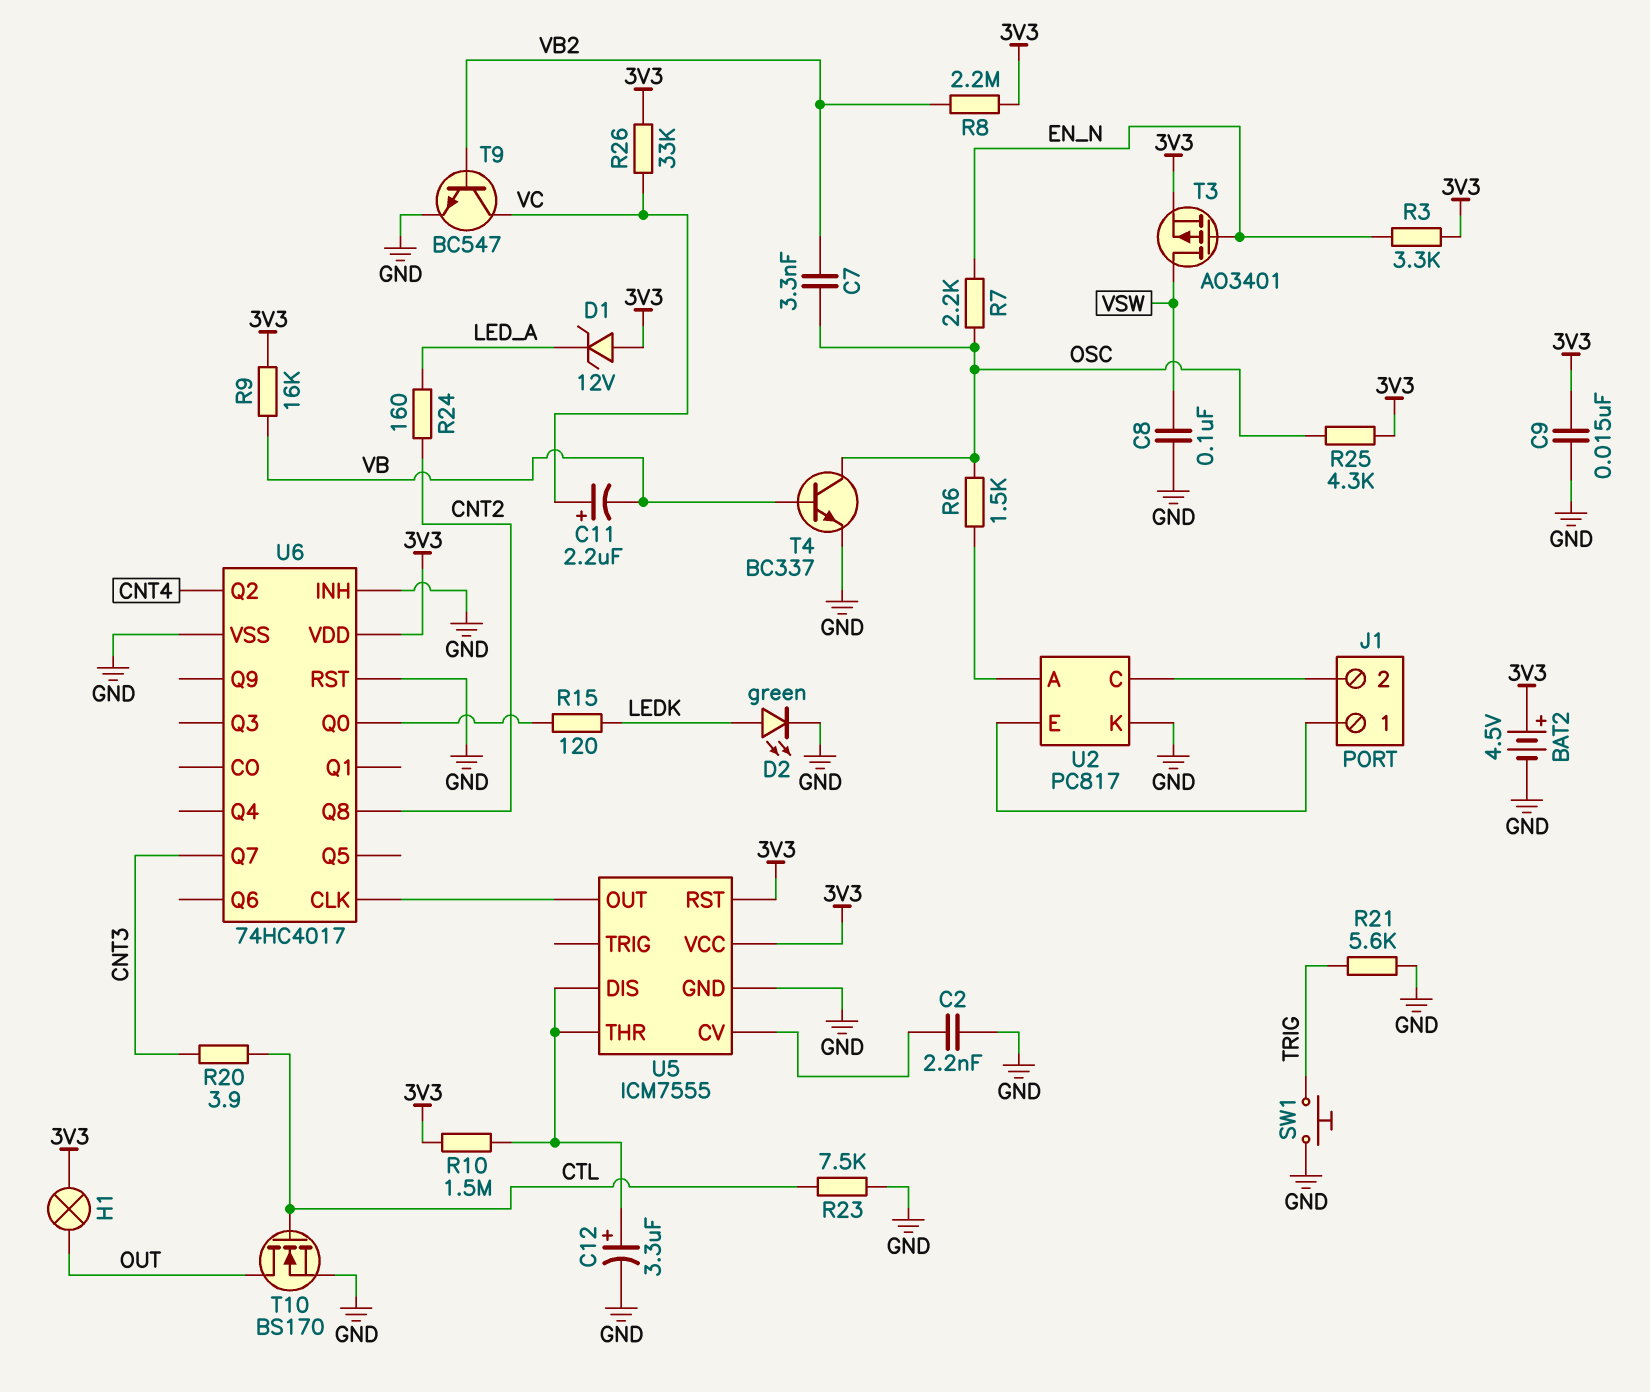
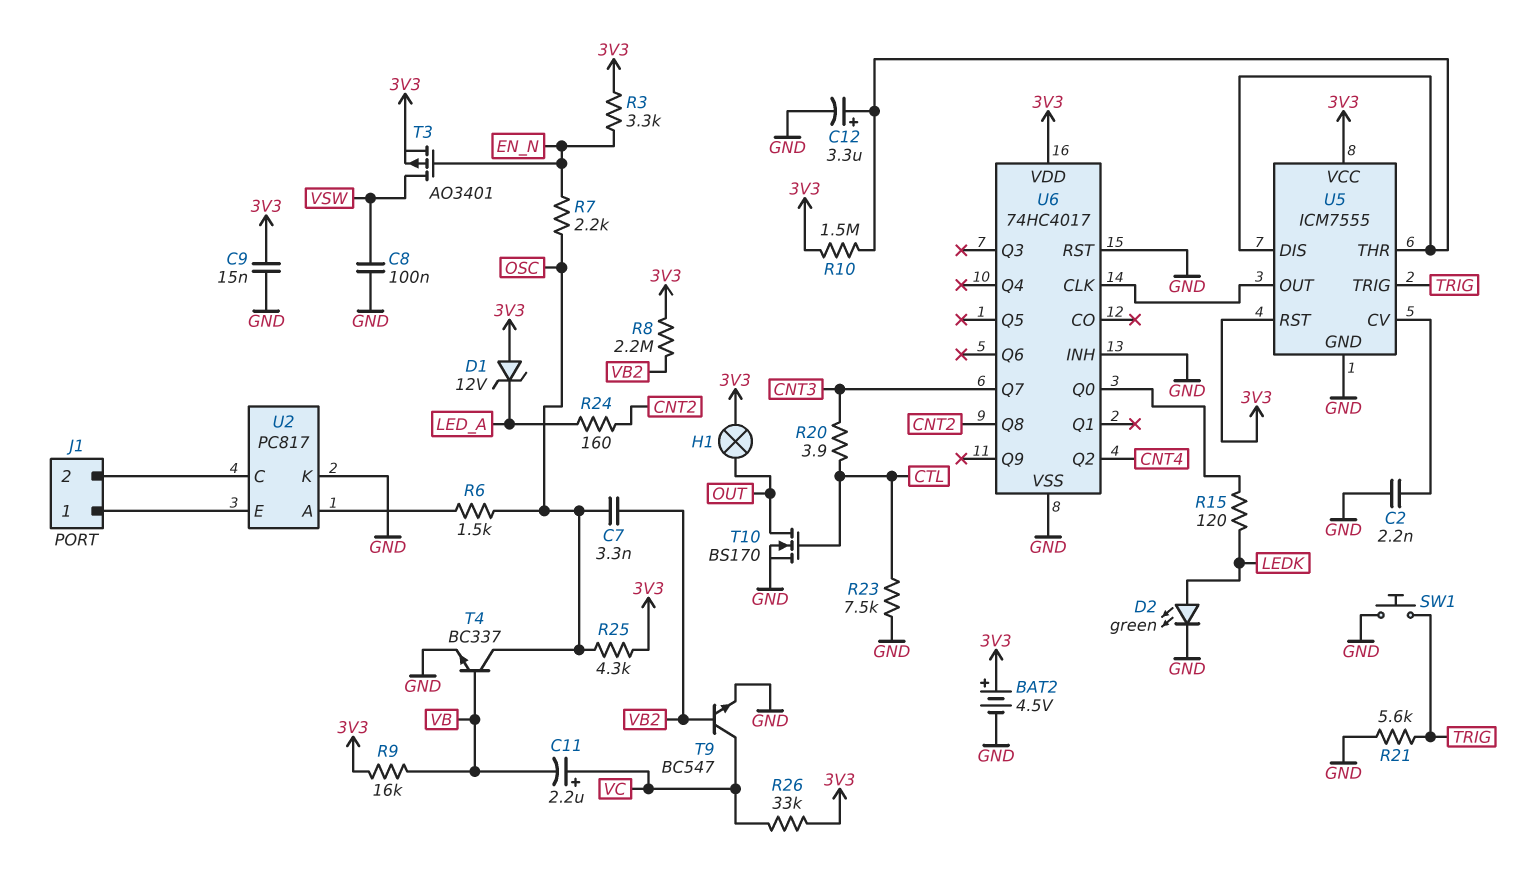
U5 pin TRIG: none -> TRIG

